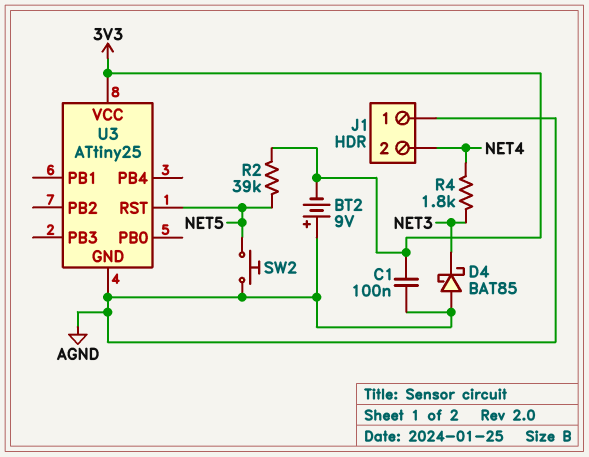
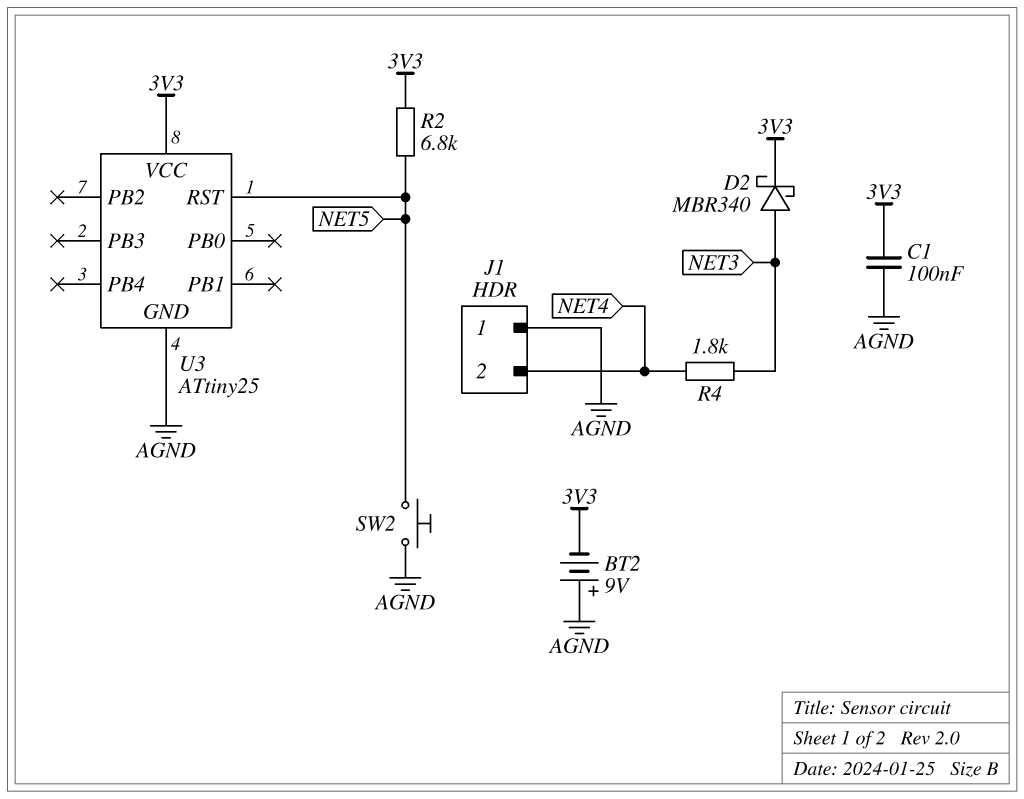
D2: none -> schottky MBR340 (A NET3, K 3V3)
D4: schottky BAT85 (A AGND, K NET3) -> none
R2: 39k (3V3, NET5) -> 6.8k (3V3, NET5)

